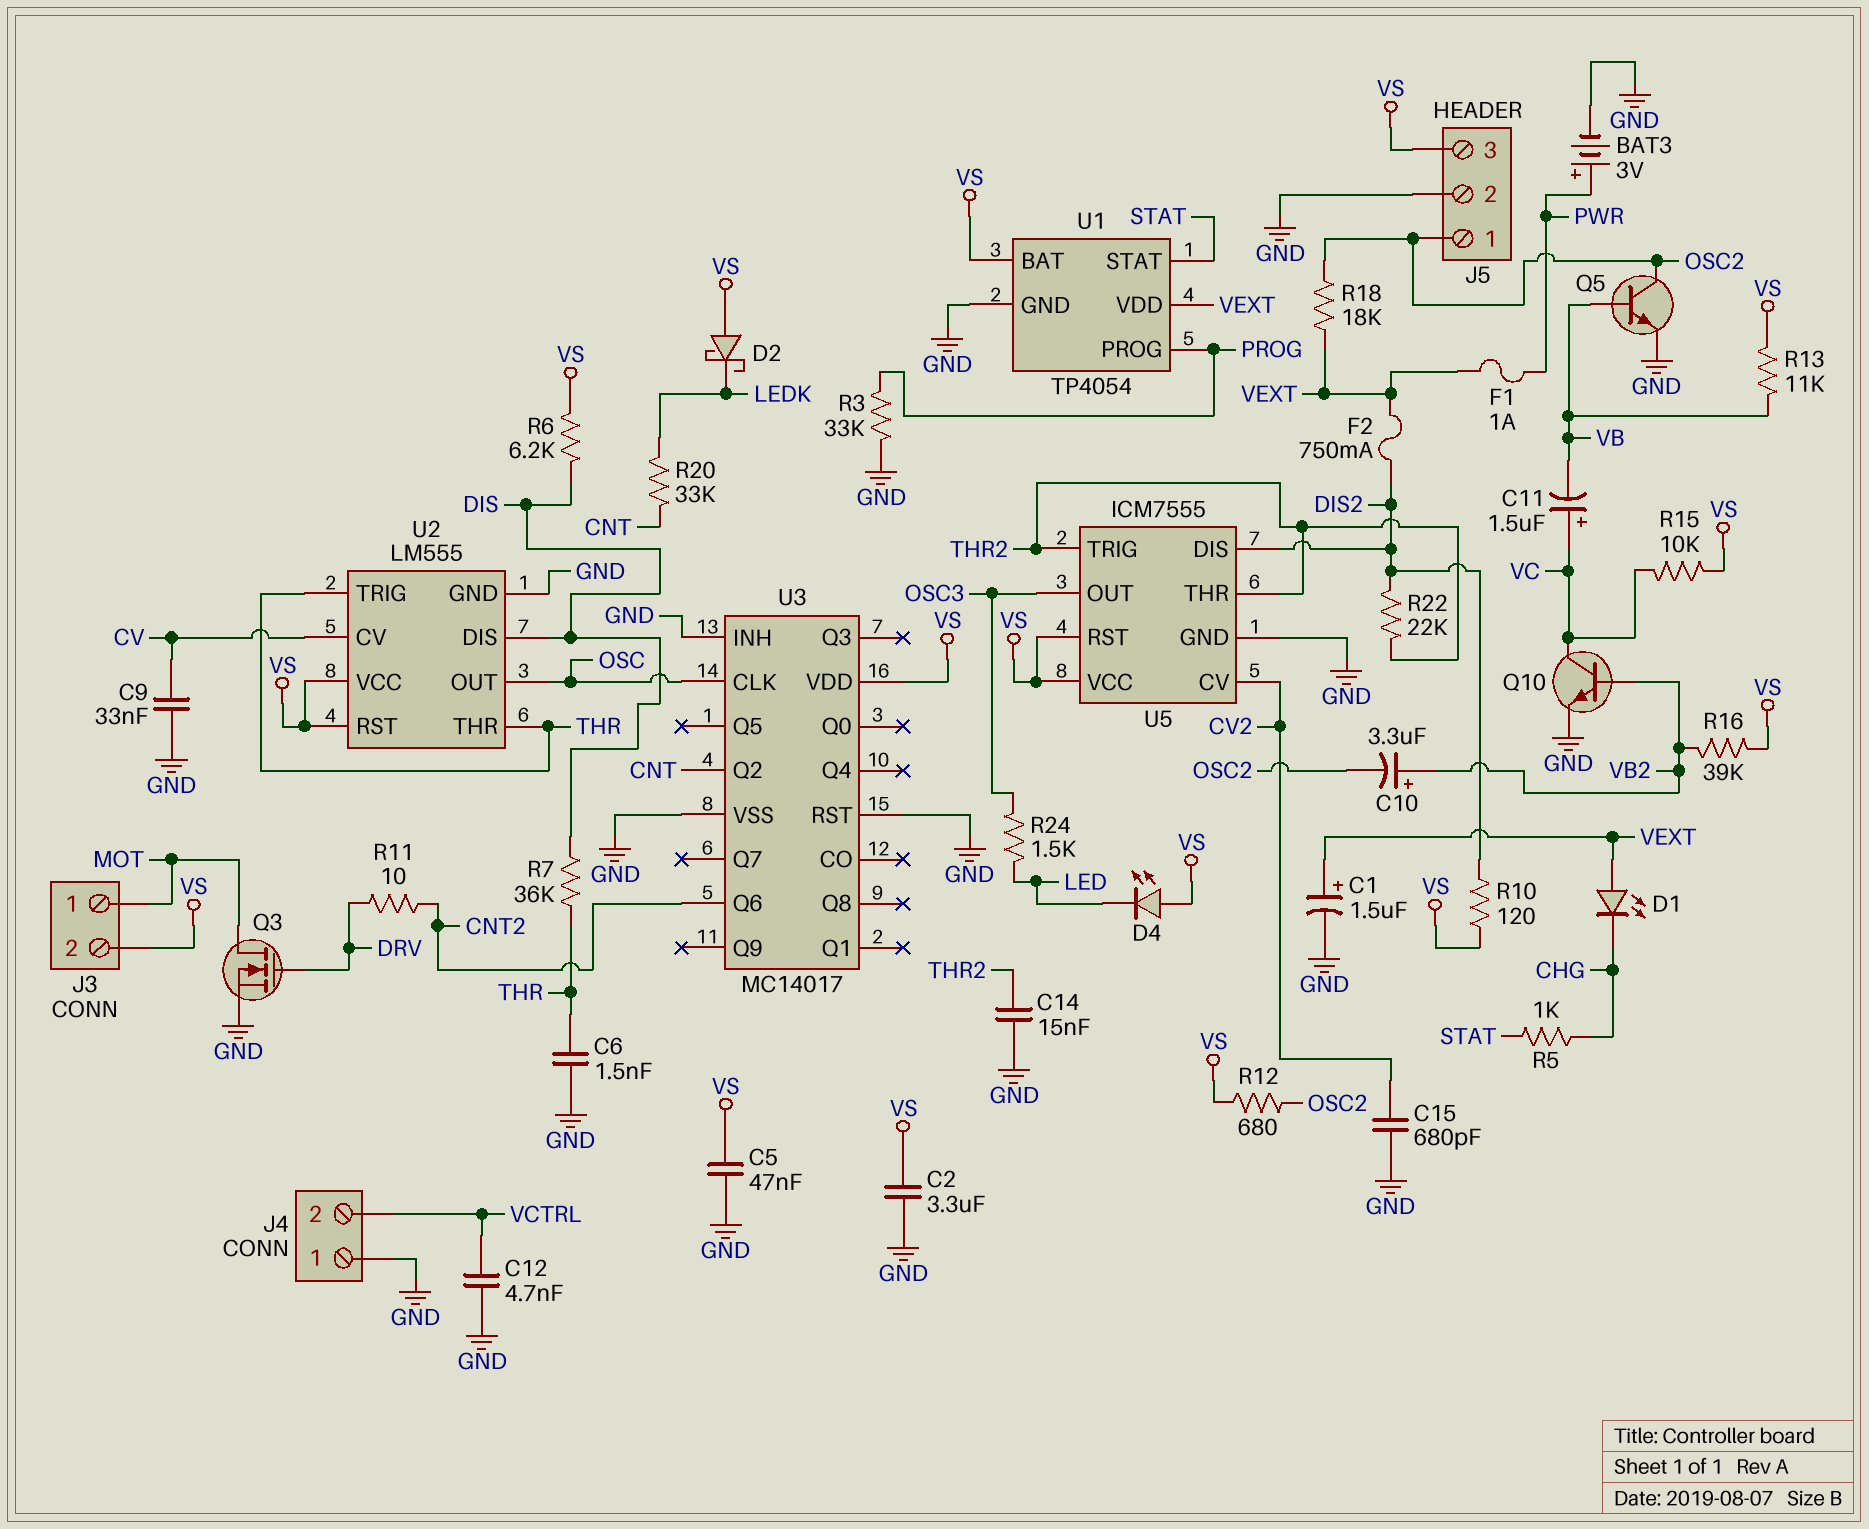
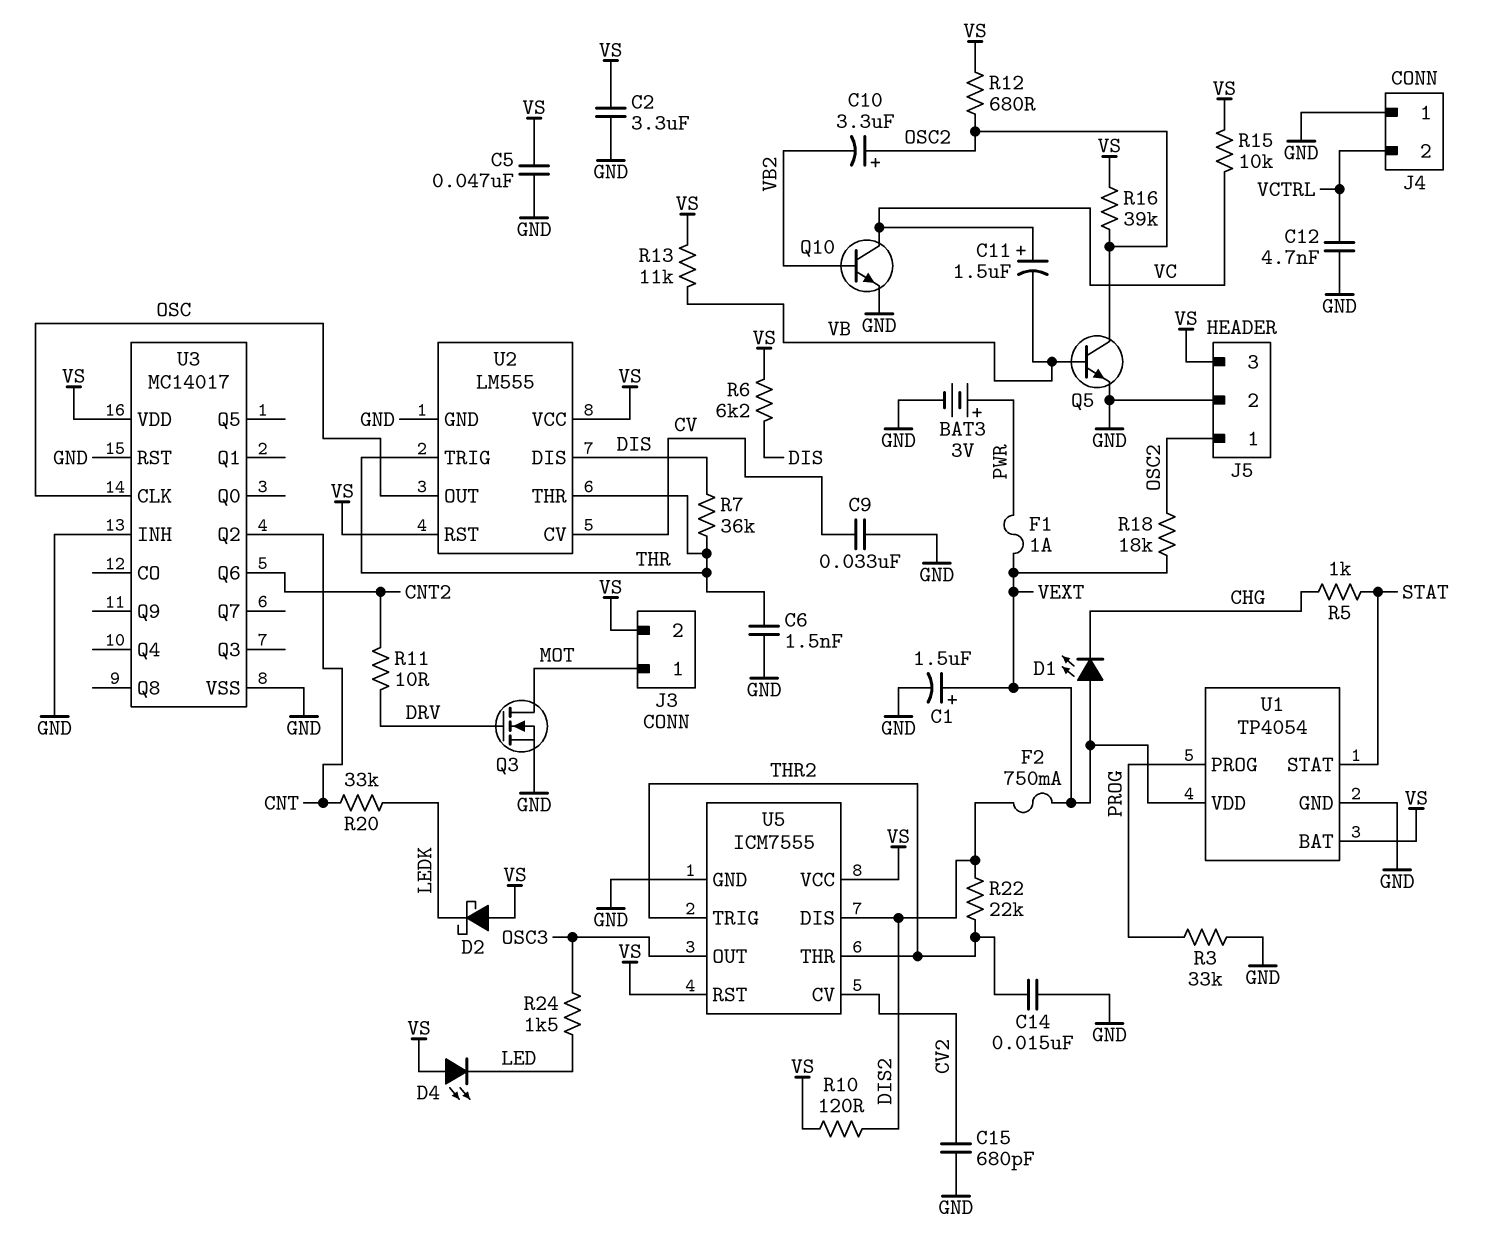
C10: 3.3uF (plus VB2, minus OSC2) -> 3.3uF (plus OSC2, minus VB2)
R16: 39k (VB2, VS) -> 39k (OSC2, VS)

